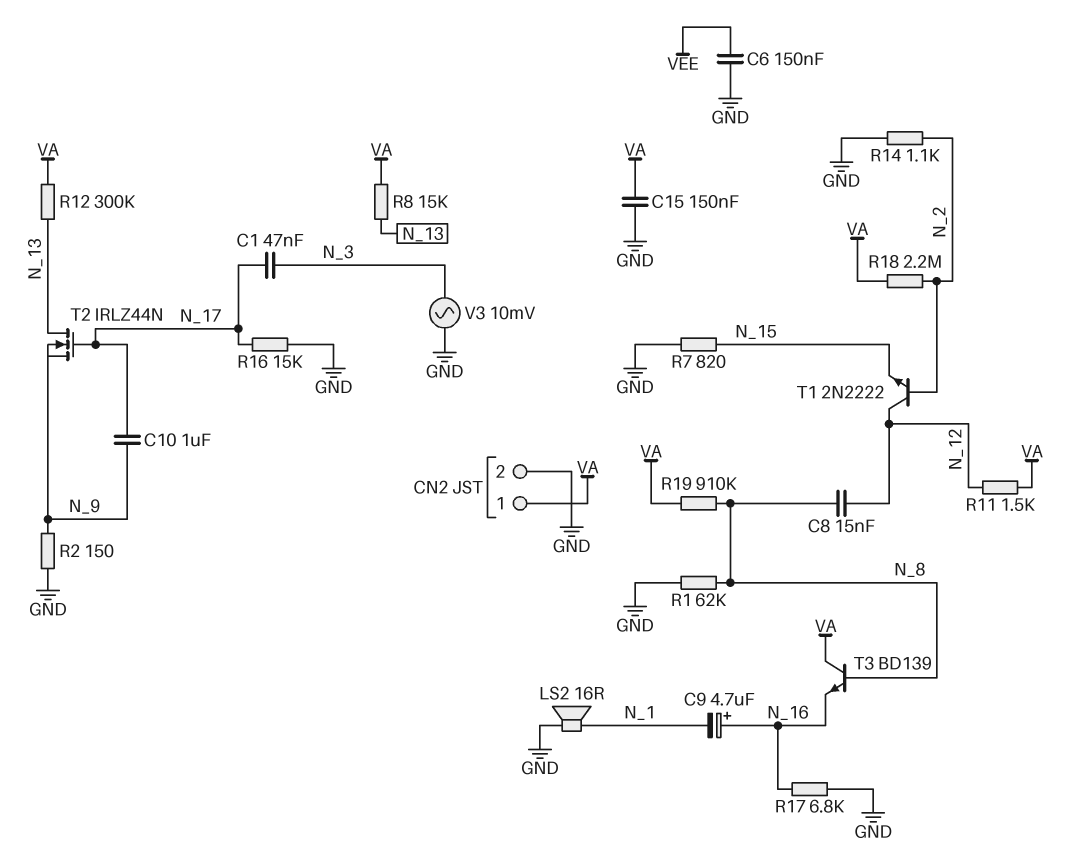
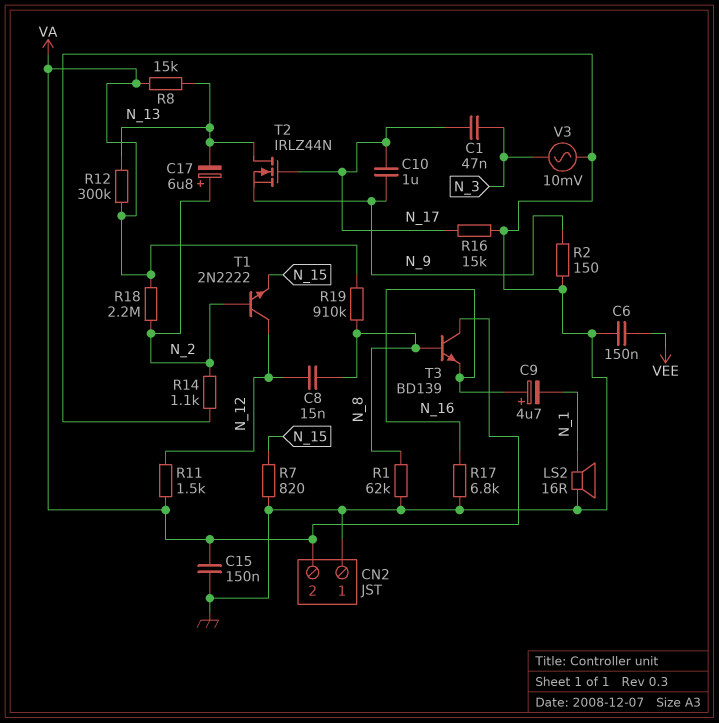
C17: none -> 6.8uF (plus N_2, minus N_13)
CN2 pin 1: VA -> GND
CN2 pin 2: GND -> VA

